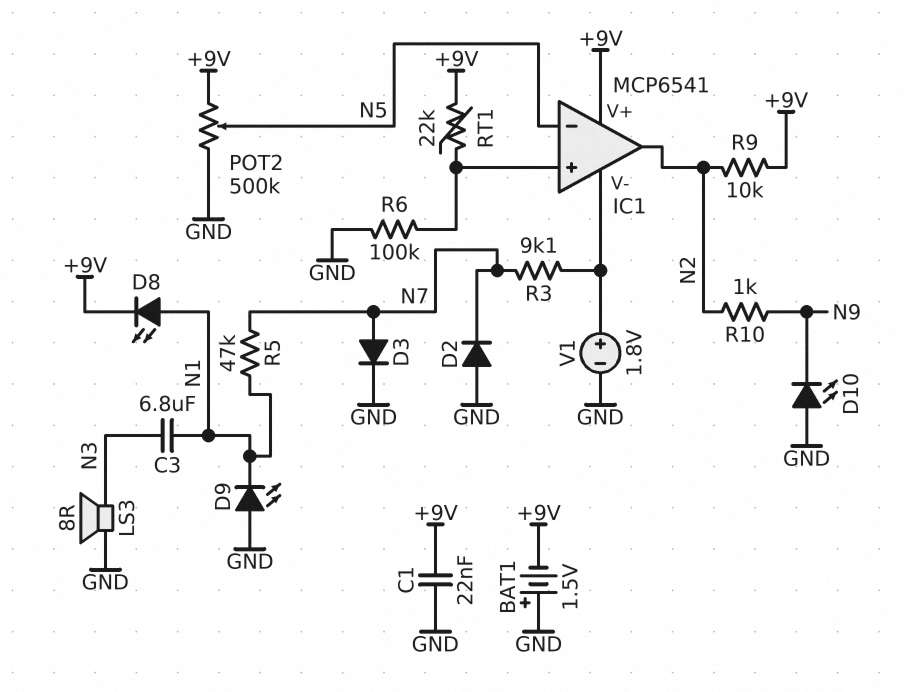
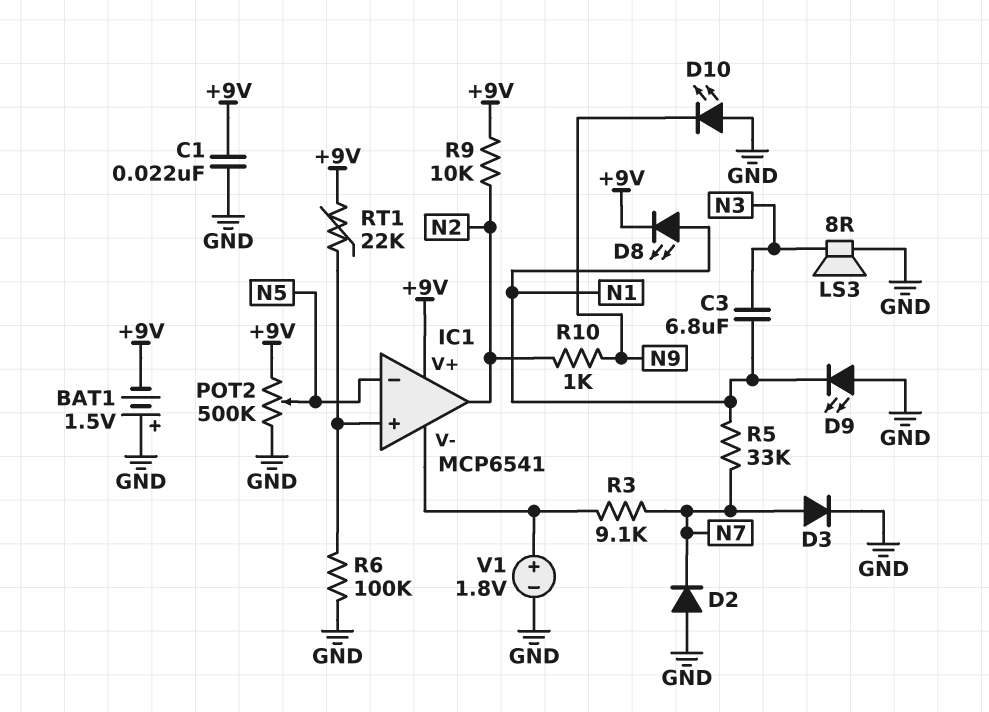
R5: 47k (N1, N7) -> 33k (N1, N7)

